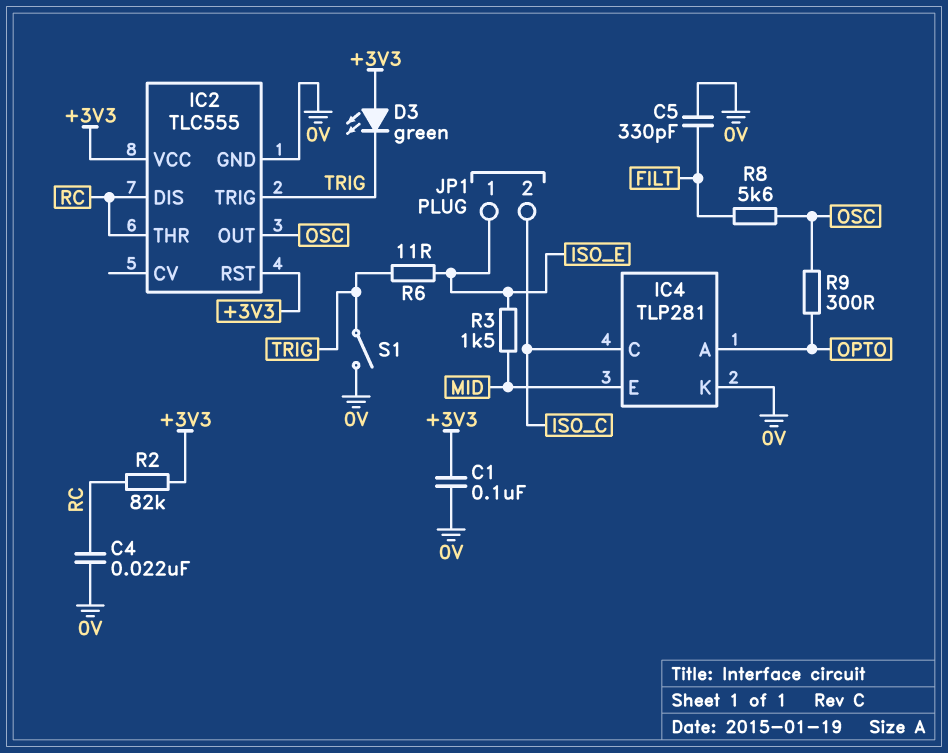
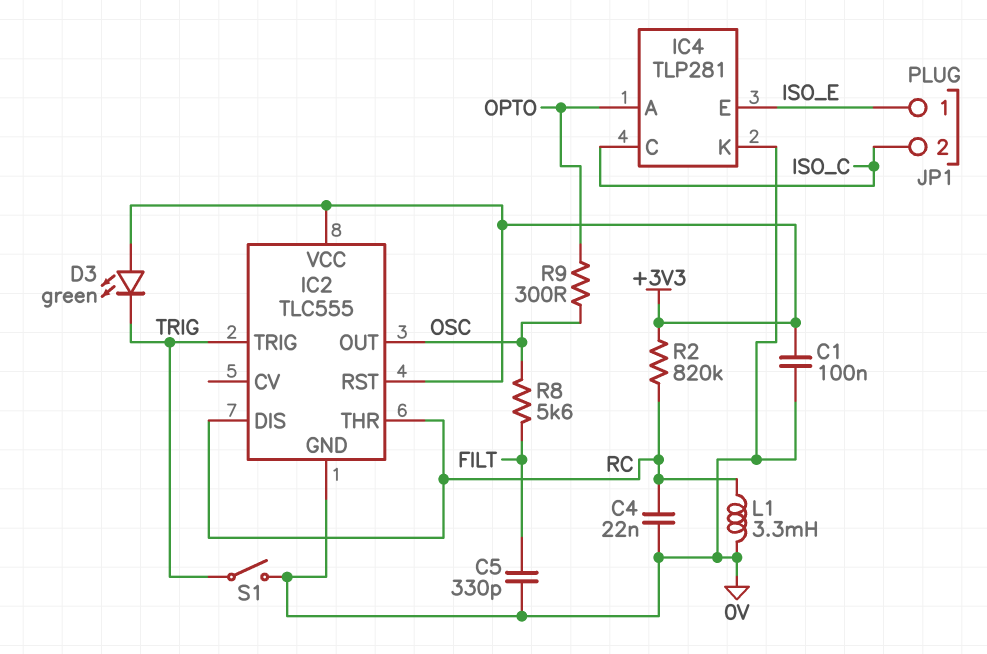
IC4 pin E: MID -> ISO_E
L1: none -> 3.3mH (0V, RC)
R2: 82k (+3V3, RC) -> 820k (+3V3, RC)
R3: 1.5k (ISO_E, MID) -> none
R6: 11 (ISO_E, TRIG) -> none

